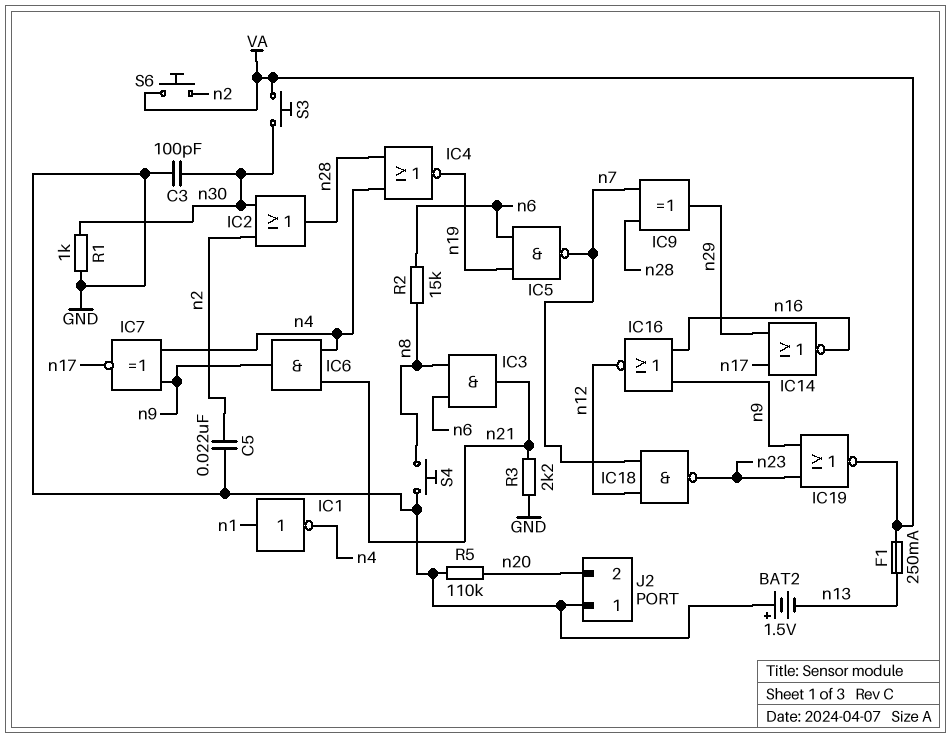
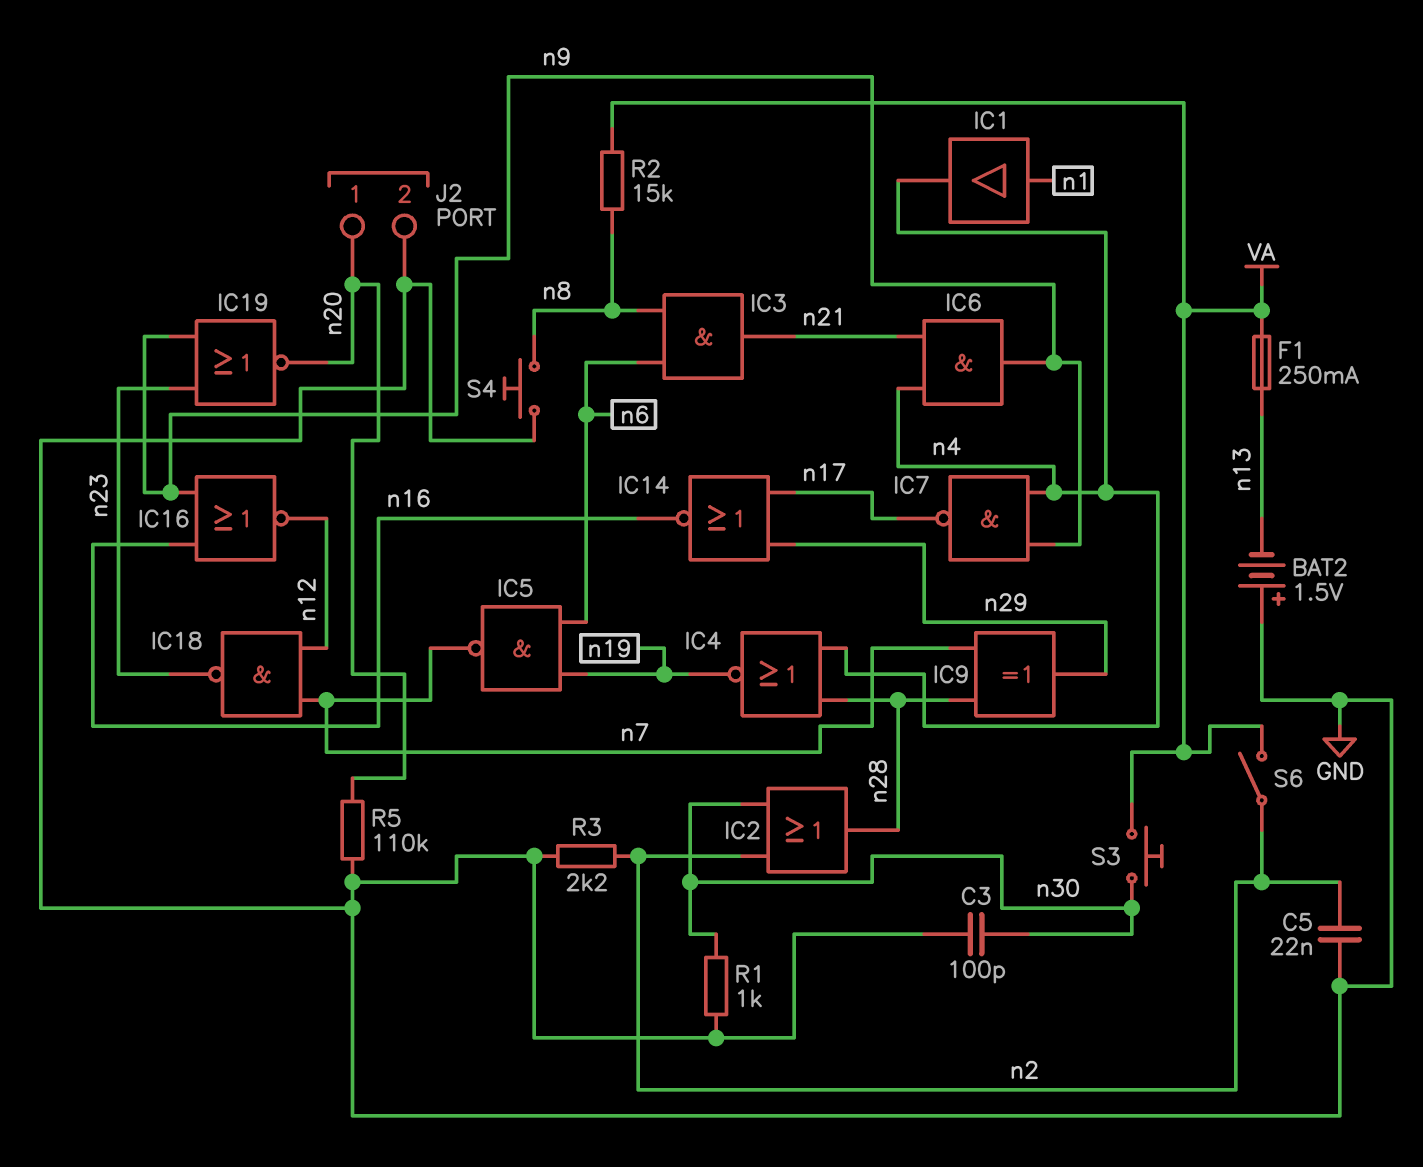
IC1: NOT (in n1, out n4) -> buffer (in n1, out n4)
IC7: XNOR (in n4, in n9, out n17) -> NAND (in n4, in n9, out n17)
IC19: NOR (in n9, in n23, out VA) -> NOR (in n9, in n23, out n20)
J2 pin 1: GND -> n20
J2 pin 2: n20 -> GND
R2: 15k (n6, n8) -> 15k (VA, n8)
R3: 2.2k (GND, n21) -> 2.2k (GND, n2)
S6: button (VA, n2) -> switch (VA, n2)

